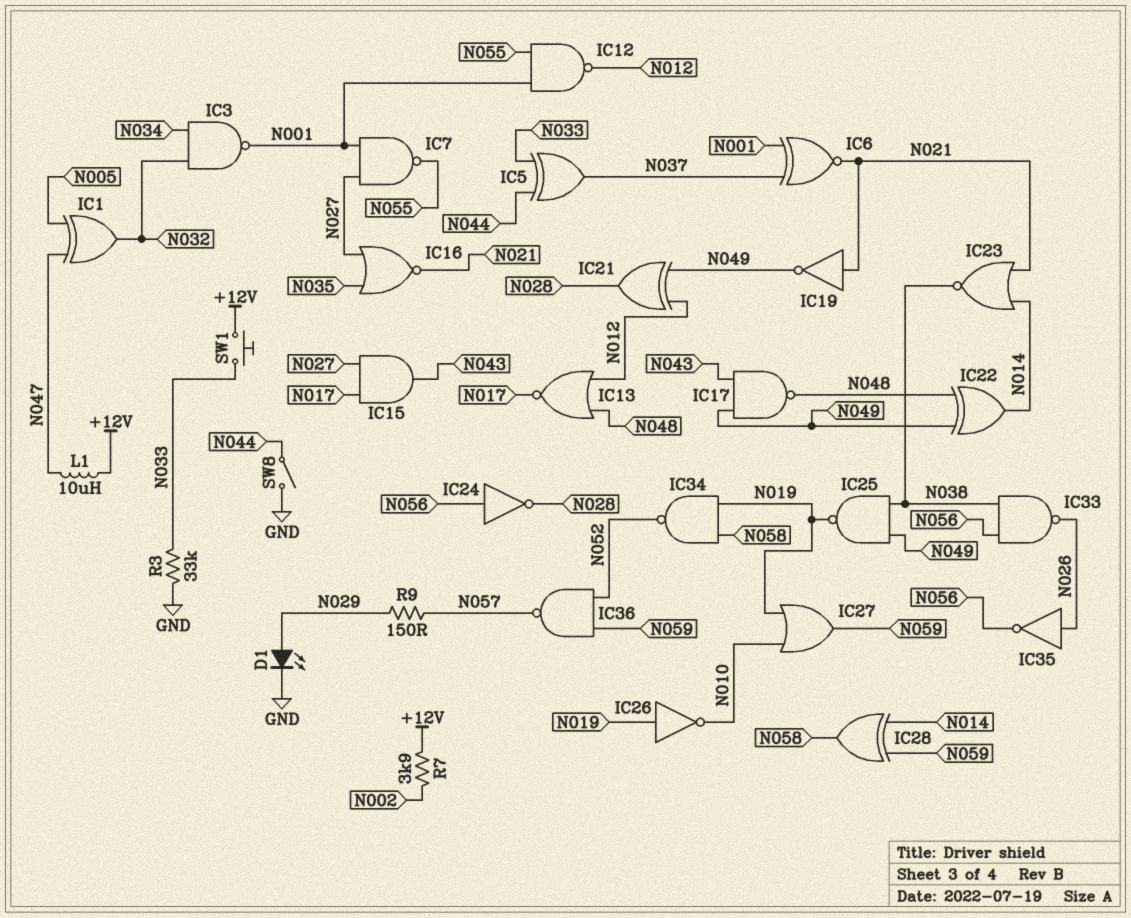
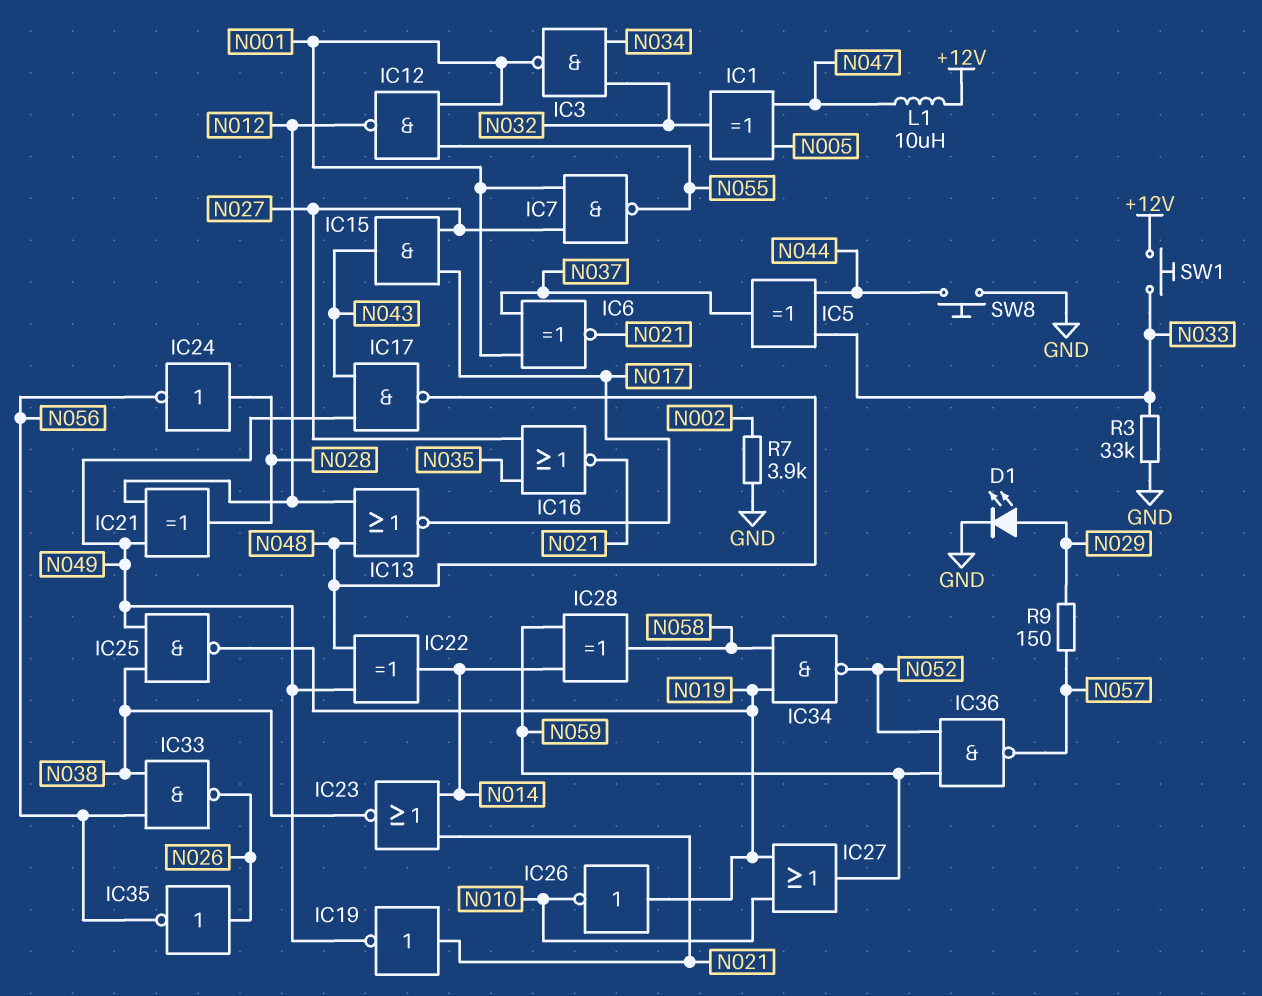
IC24: NOT (in N056, out N028) -> NOT (in N028, out N056)
R7: 3.9k (+12V, N002) -> 3.9k (GND, N002)
SW8: switch (GND, N044) -> button (GND, N044)

